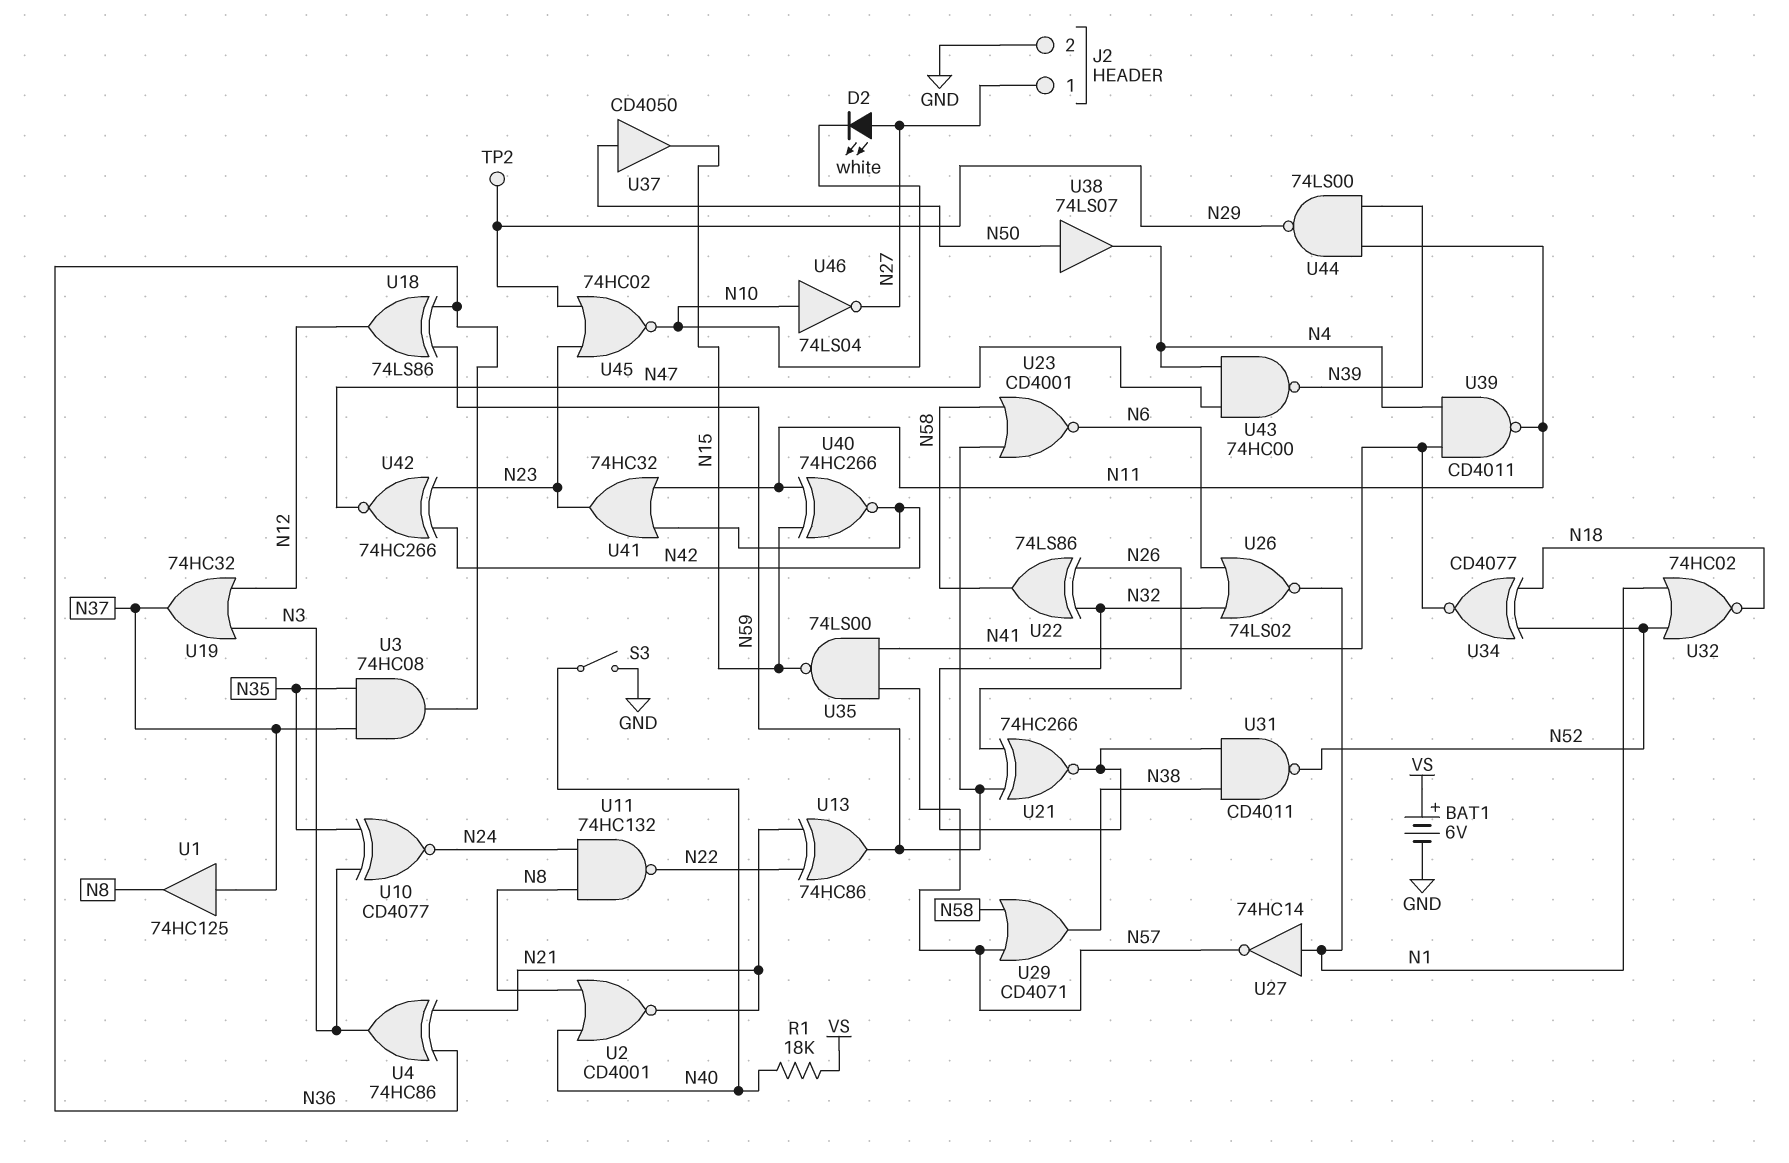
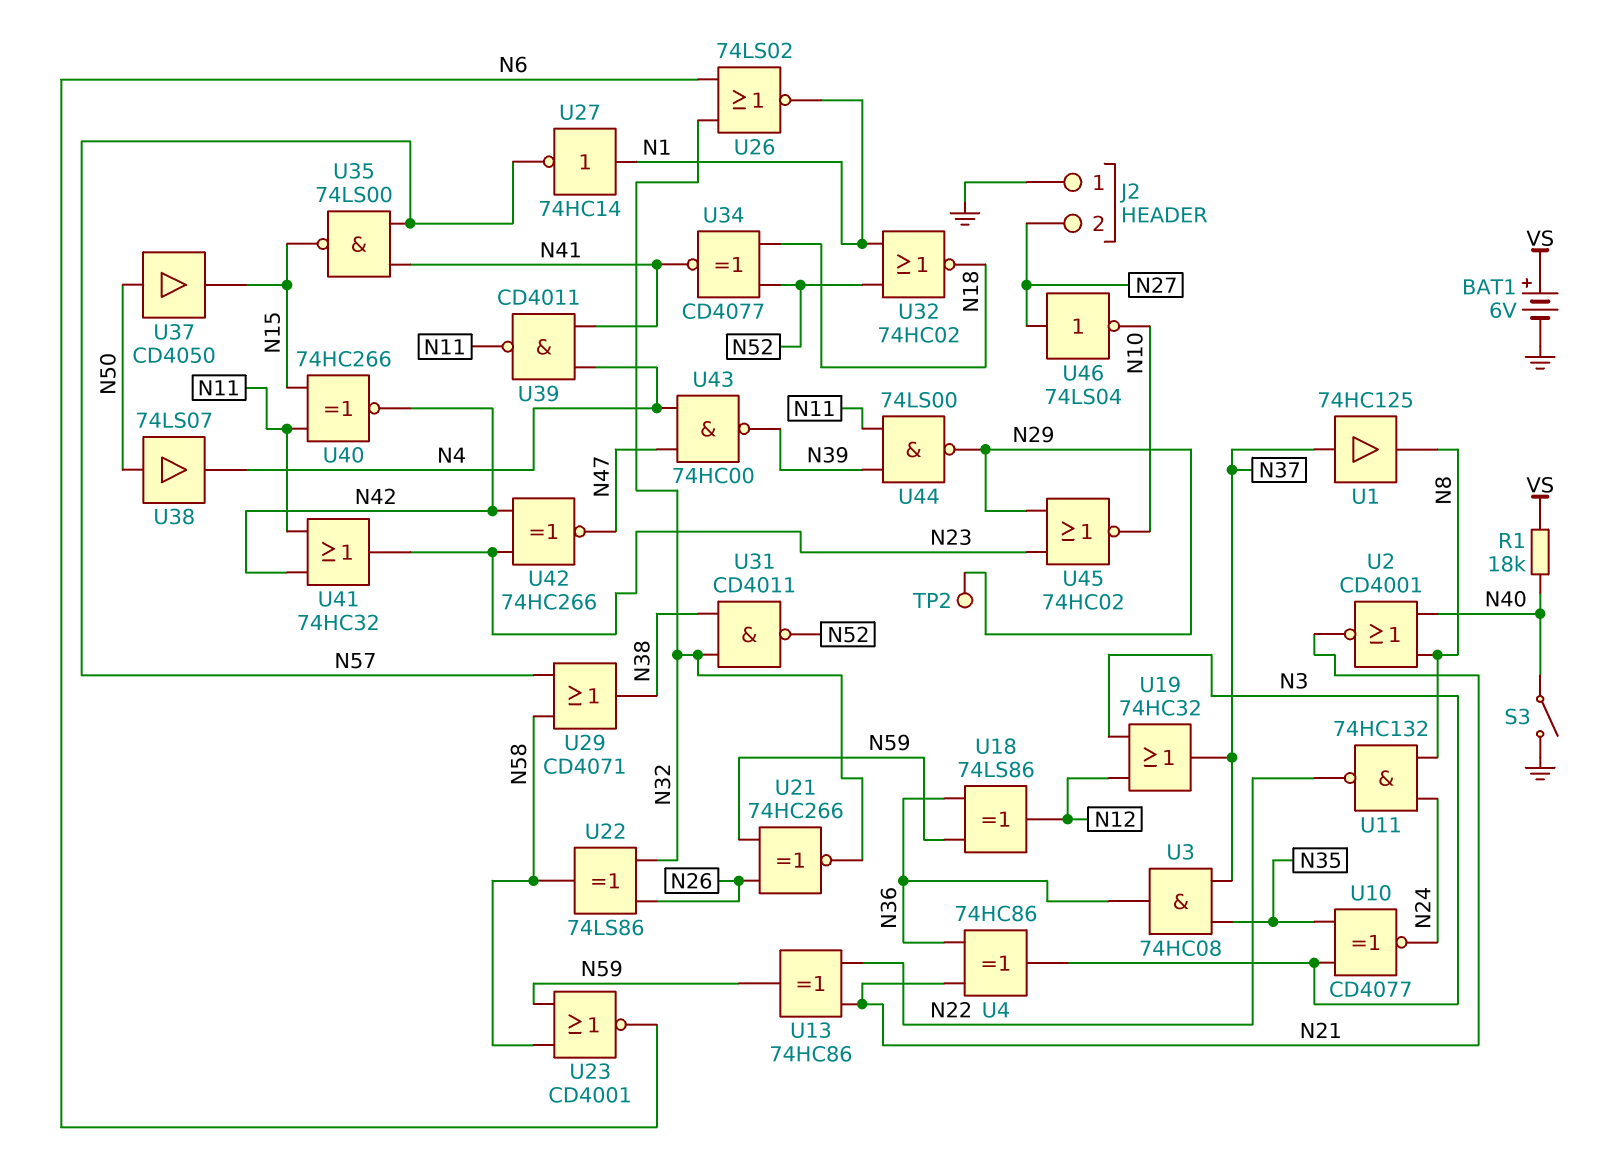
D2: LED white (A N27, K N10) -> none
J2 pin 1: N27 -> GND
J2 pin 2: GND -> N27
U46: NOT 74LS04 (in N10, out N27) -> NOT 74LS04 (in N27, out N10)

